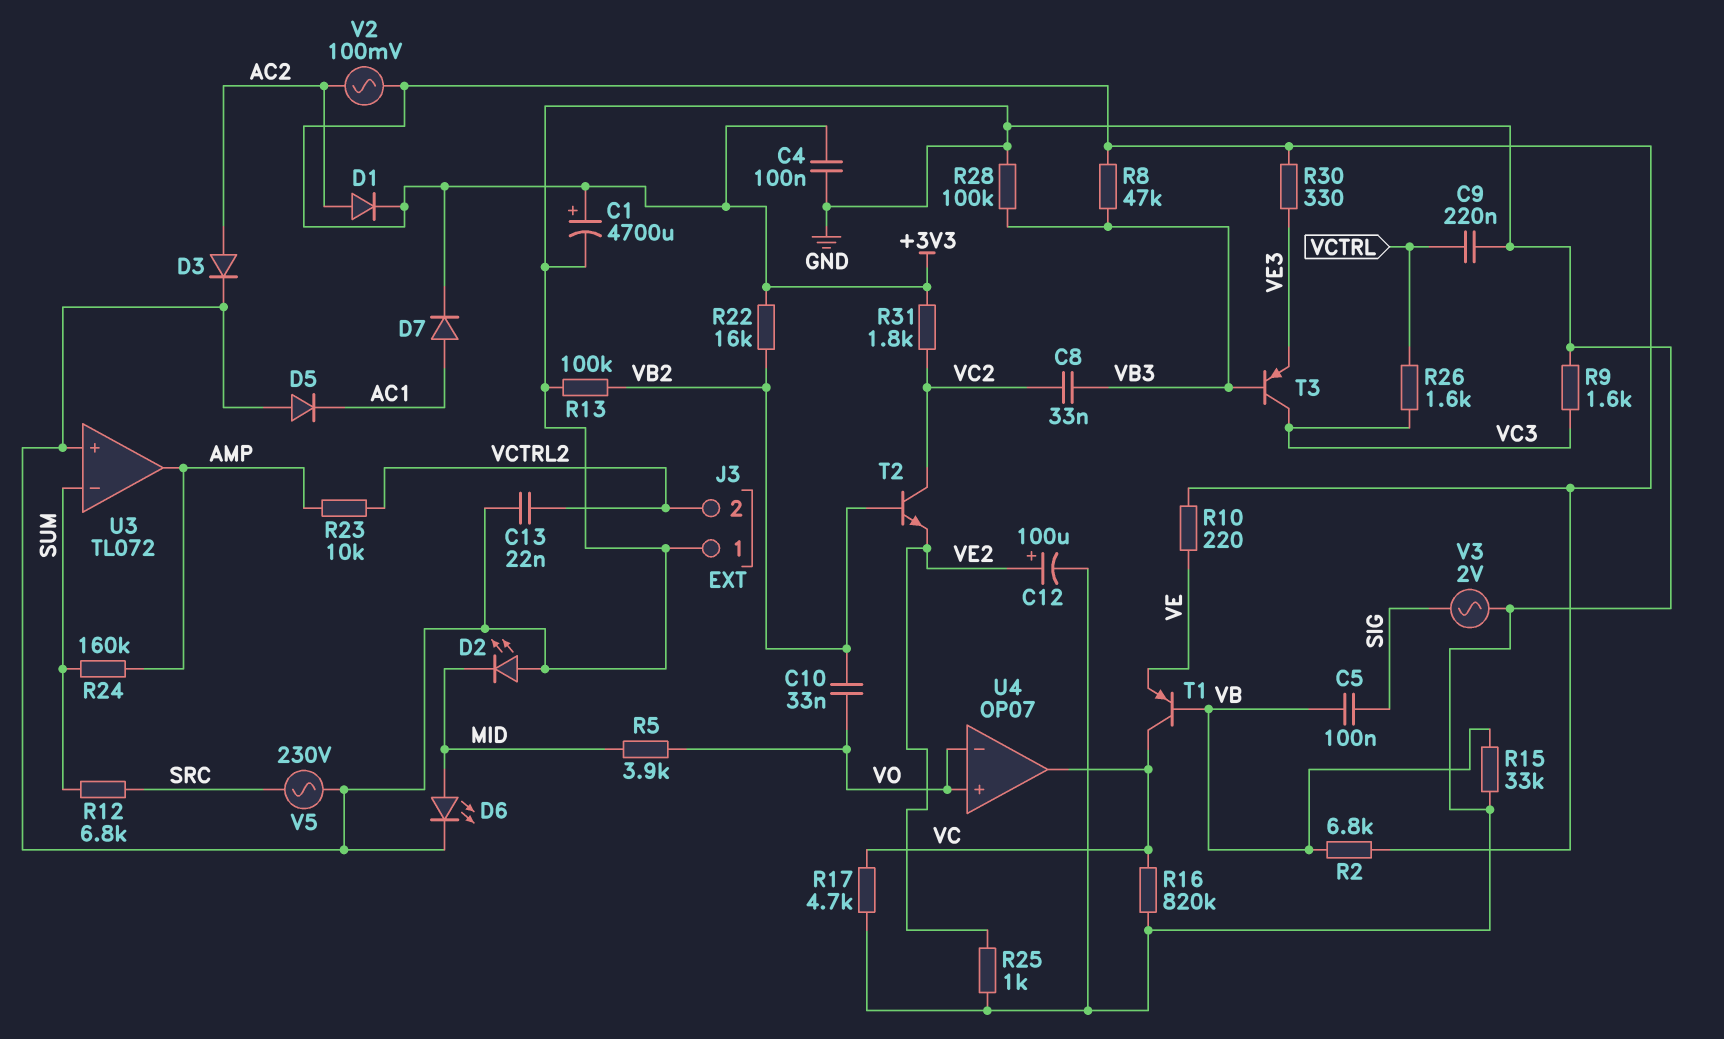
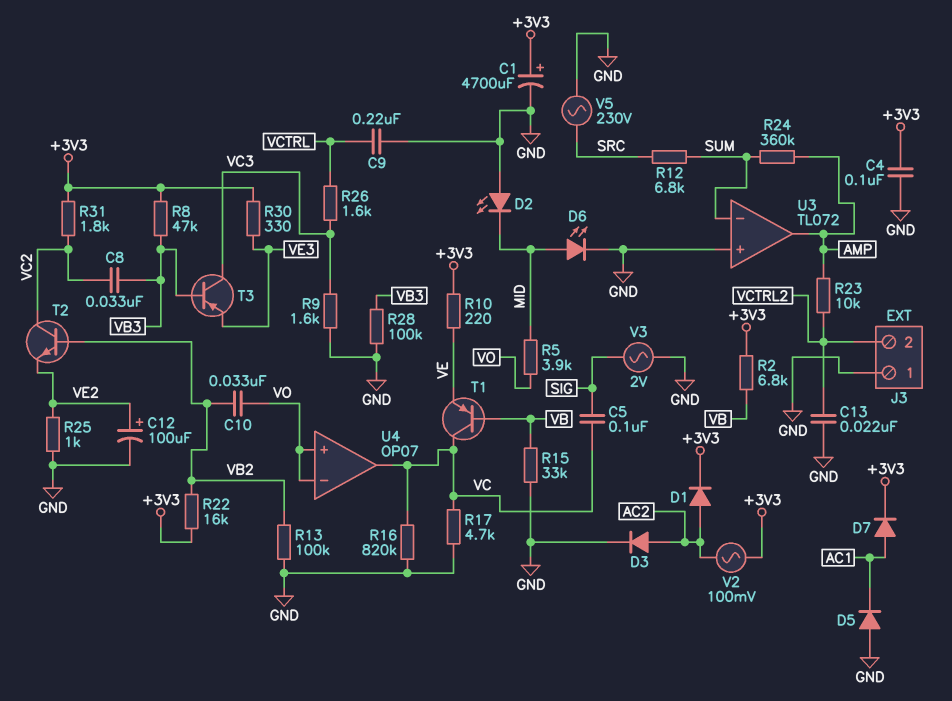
C5: 100nF (SIG, VB) -> 100nF (SIG, VC)
R24: 160k (AMP, SUM) -> 360k (AMP, SUM)

